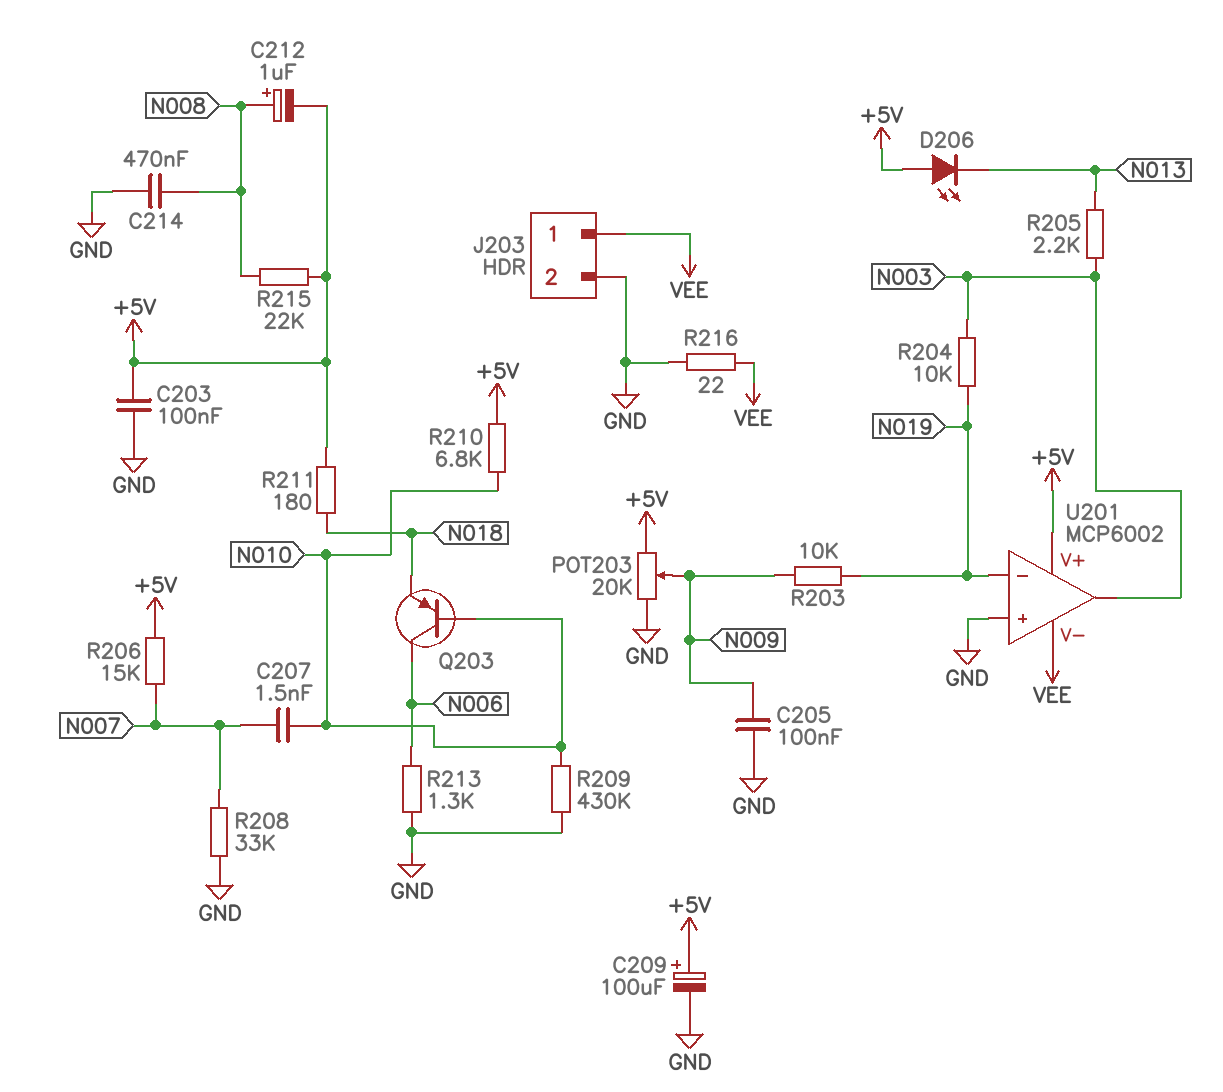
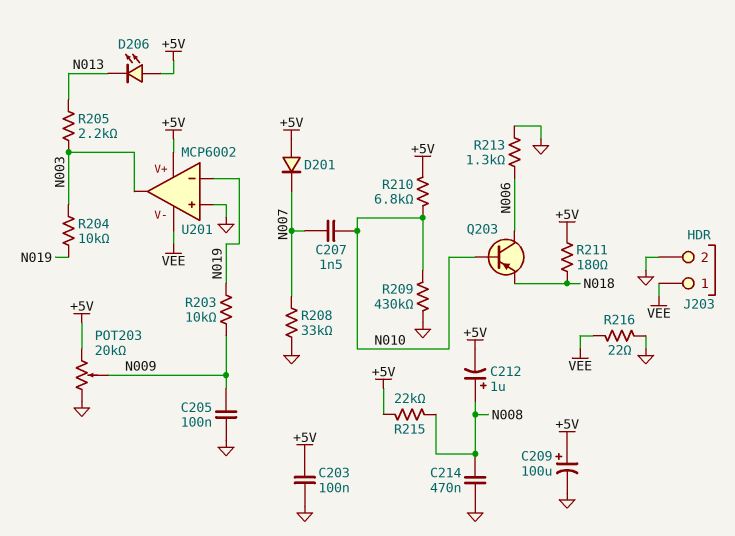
D201: none -> diode (A +5V, K N007)
R206: 15k (+5V, N007) -> none

